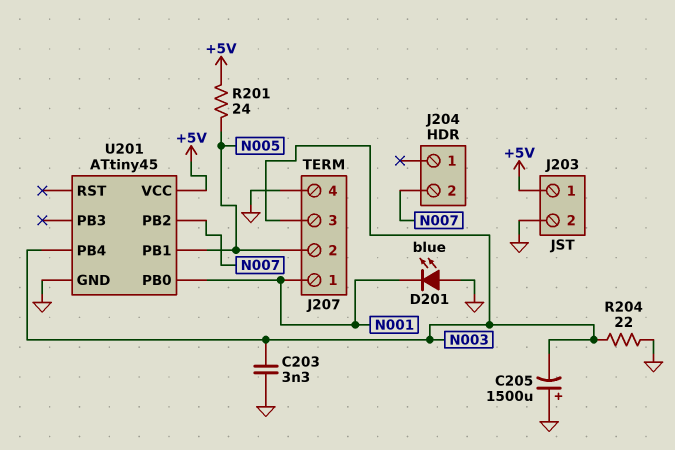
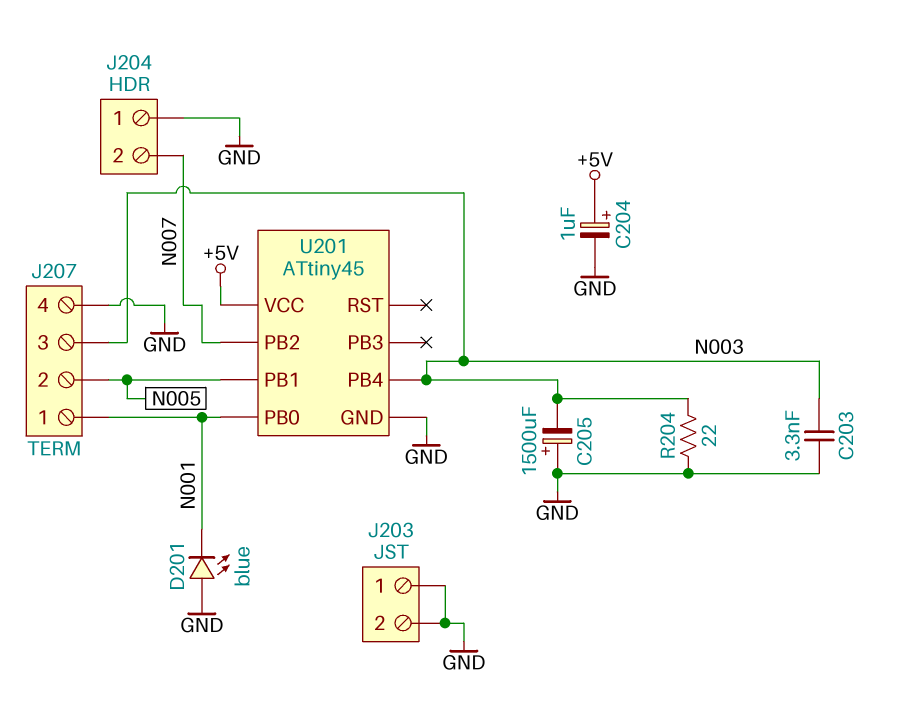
C204: none -> 1uF (plus +5V, minus GND)
J203 pin 1: +5V -> GND
J204 pin 1: none -> GND
R201: 24 (+5V, N005) -> none

